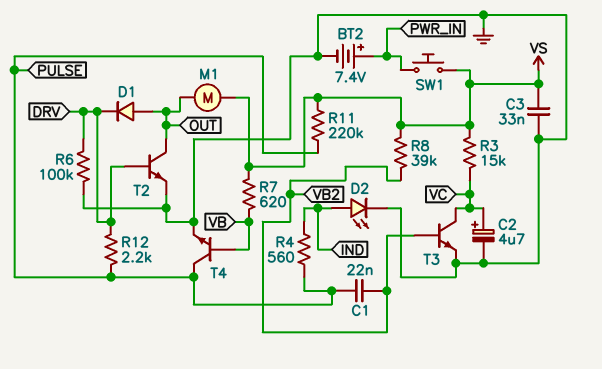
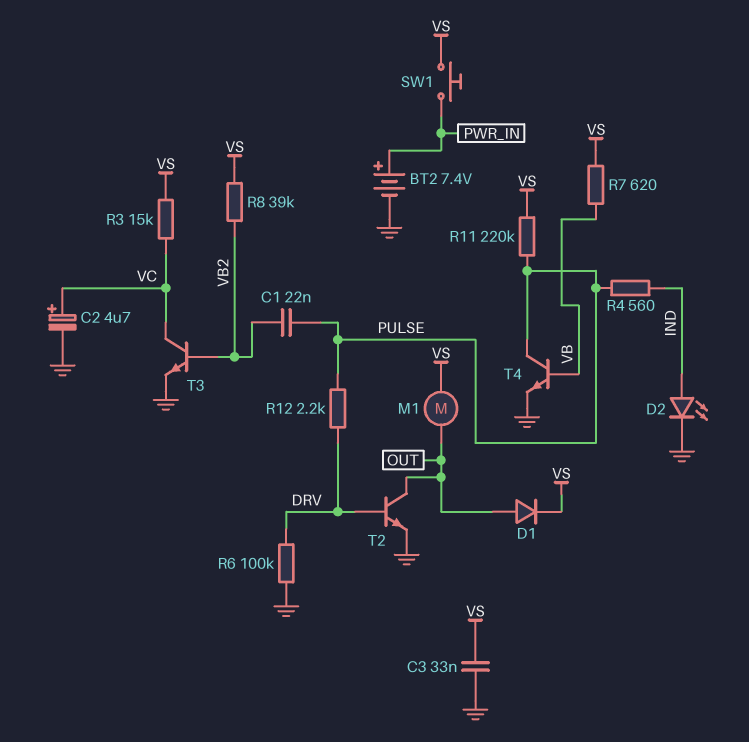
D1: diode (A OUT, K DRV) -> diode (A OUT, K VS)

